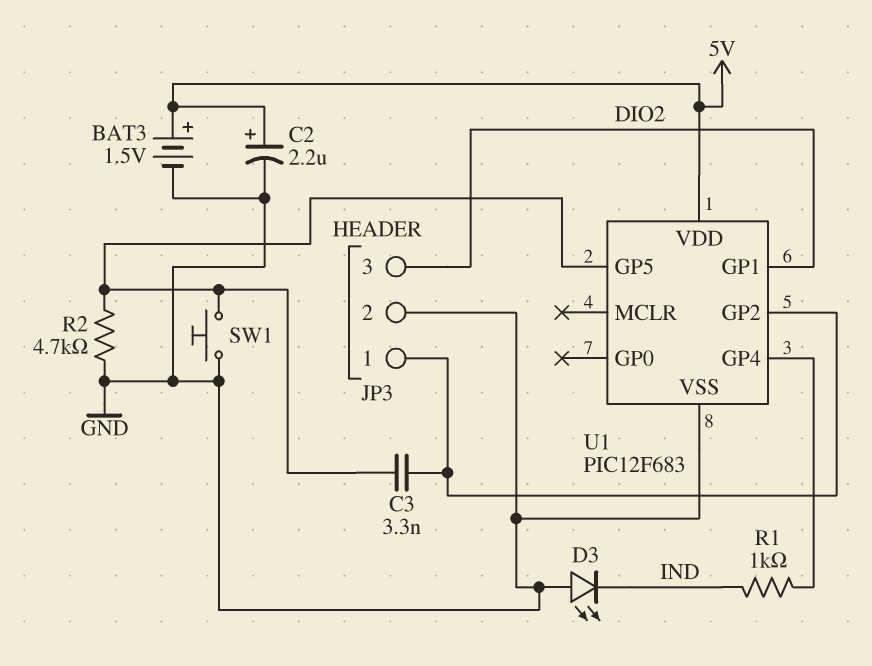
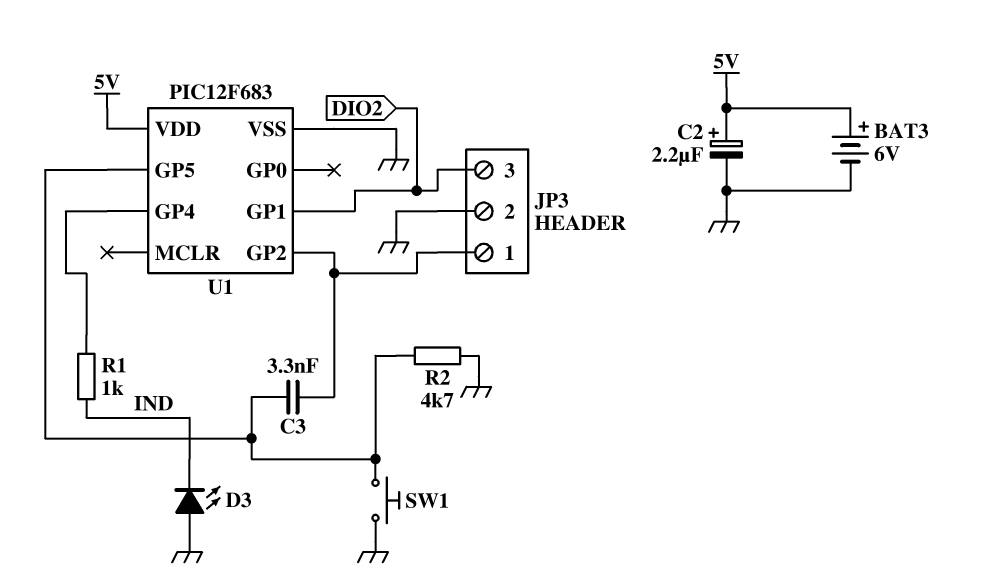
BAT3: 1.5V (plus 5V, minus GND) -> 6V (plus 5V, minus GND)

